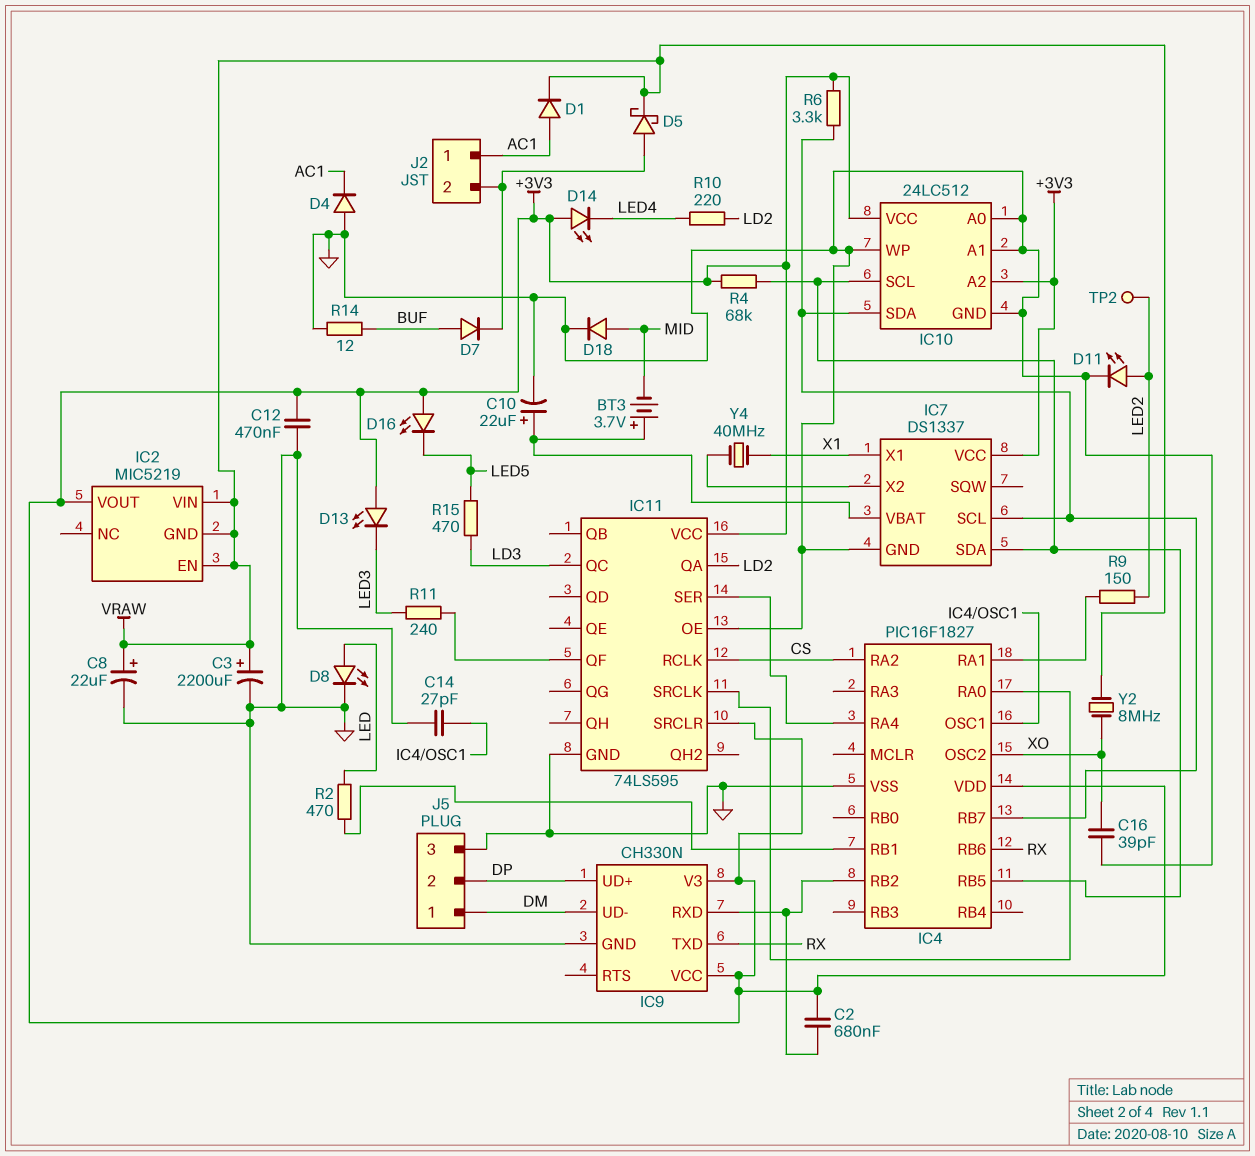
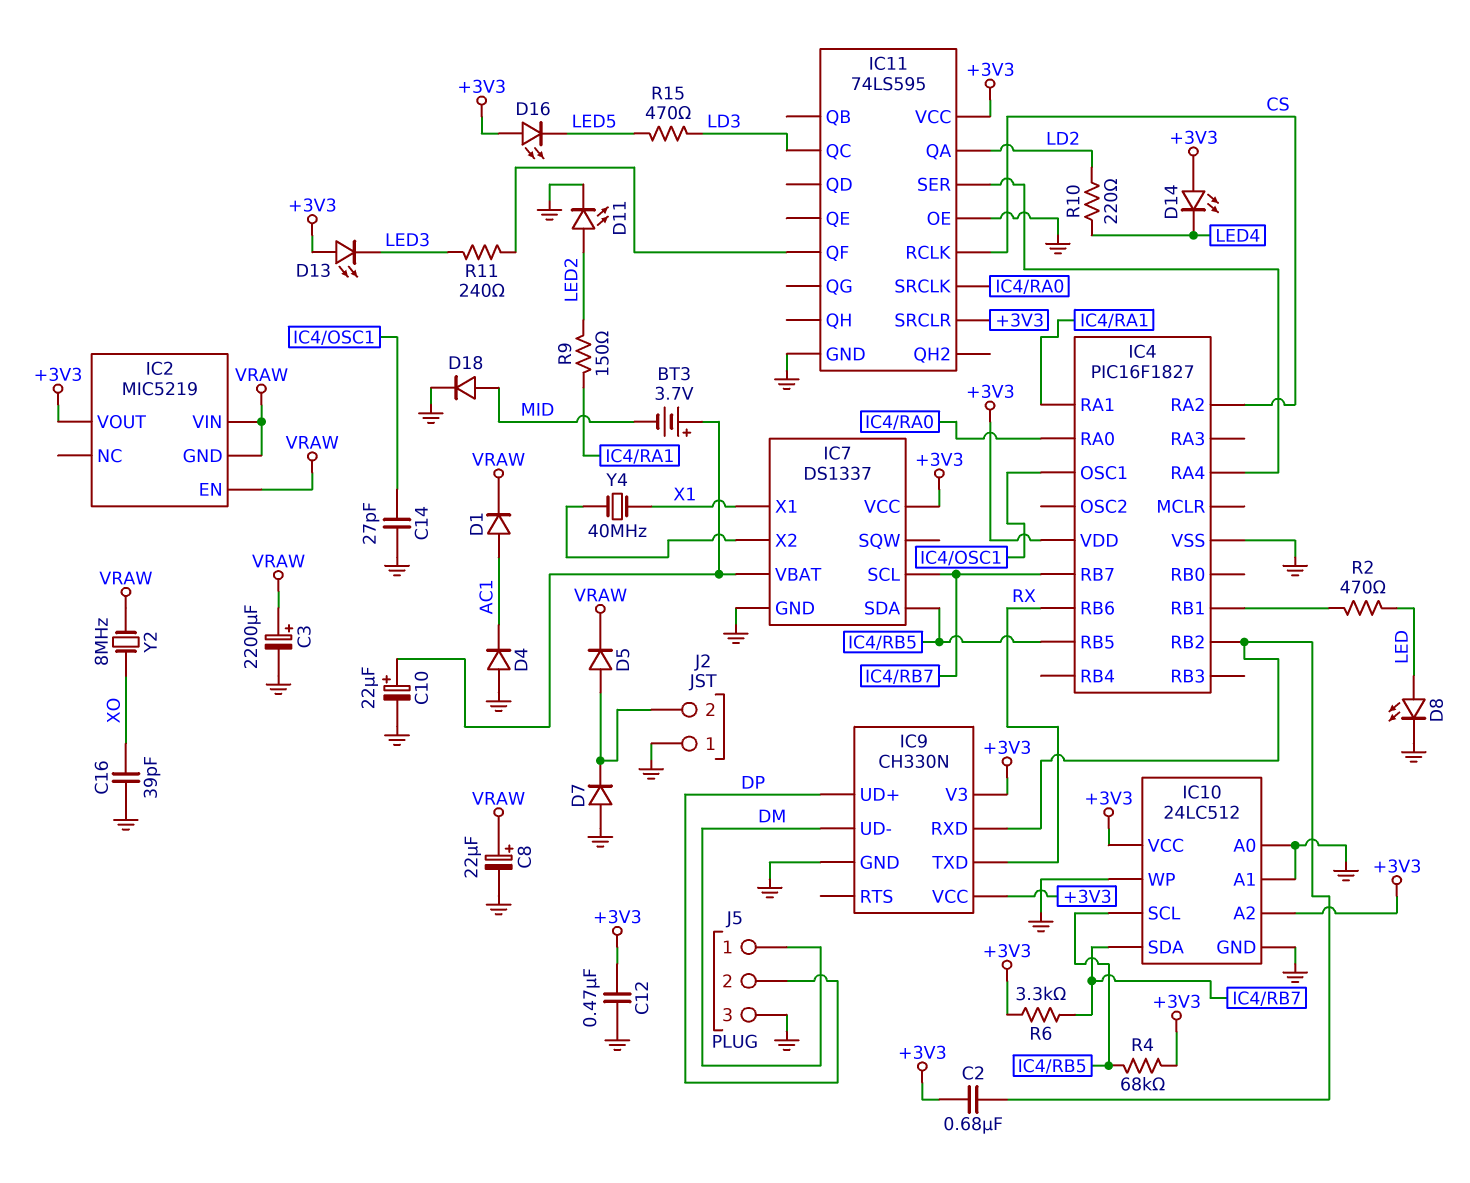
D5: schottky (A J2/2, K VRAW) -> diode (A J2/2, K VRAW)
D7: diode (A BUF, K J2/2) -> diode (A GND, K J2/2)
IC4 pin OSC2: XO -> none
J2 pin 1: AC1 -> GND
R14: 12 (BUF, GND) -> none
TP2: test point (LED2) -> none

